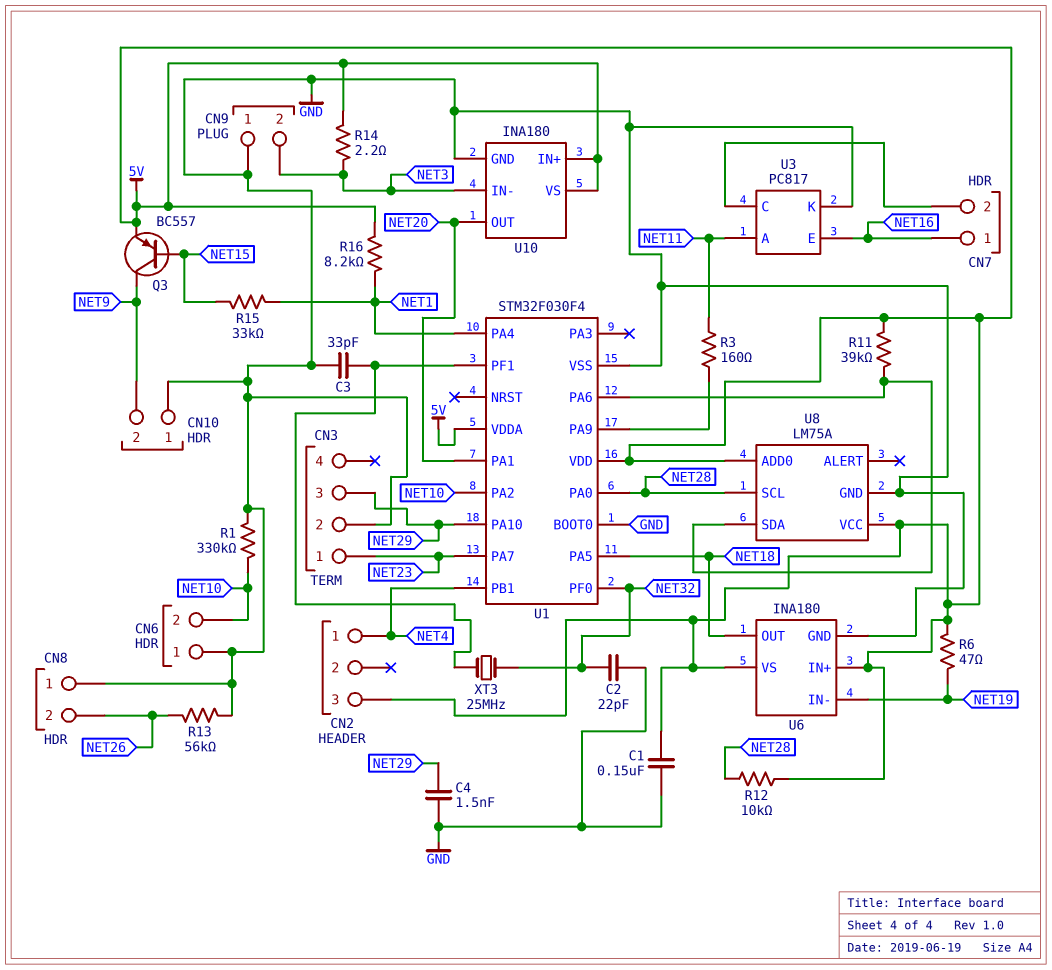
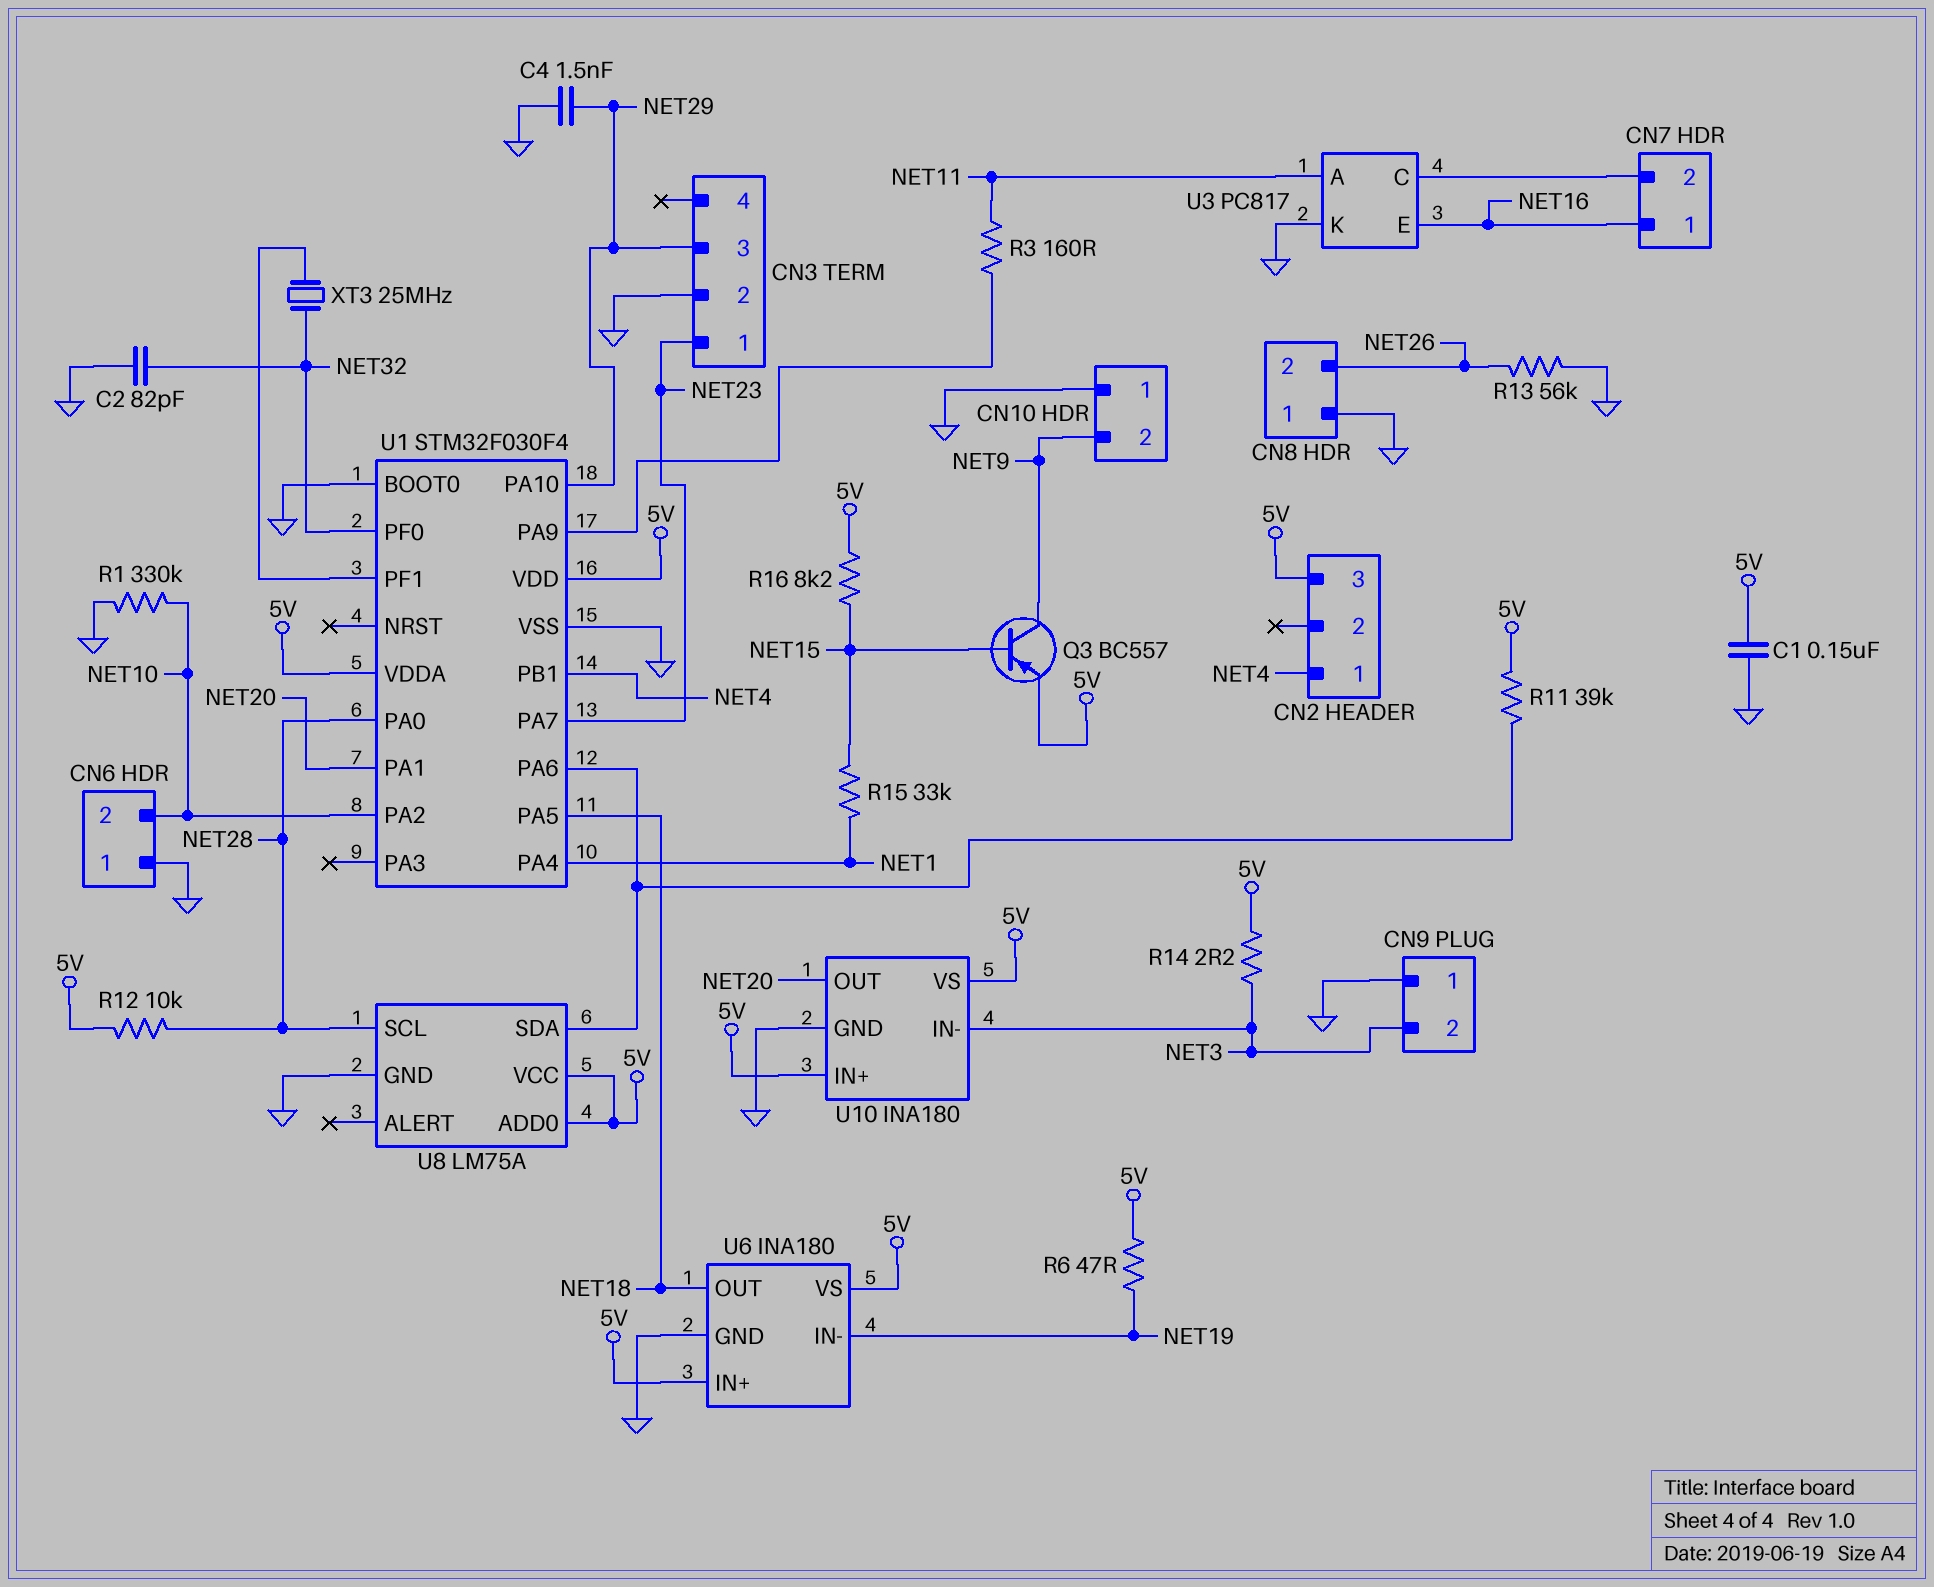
C2: 22pF (GND, NET32) -> 82pF (GND, NET32)
C3: 33pF (GND, U1/PF1) -> none
R16: 8.2k (5V, NET1) -> 8.2k (5V, NET15)

